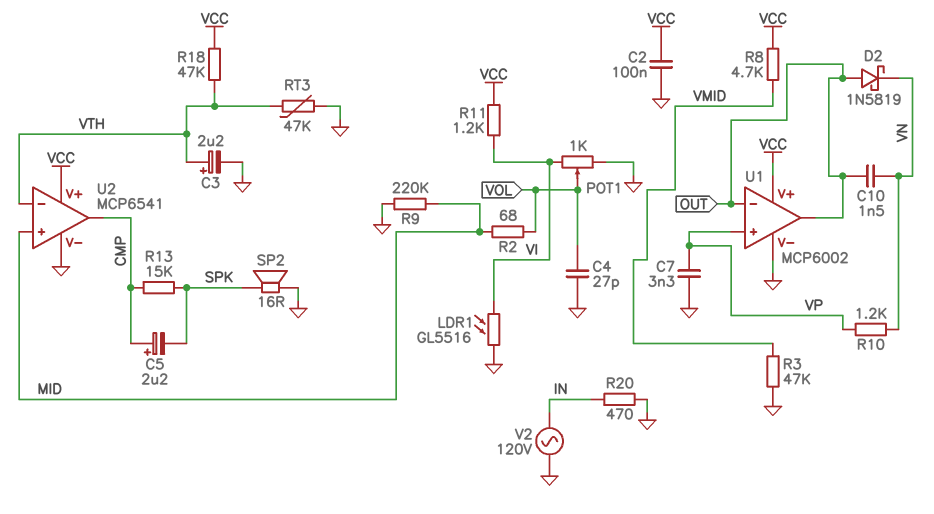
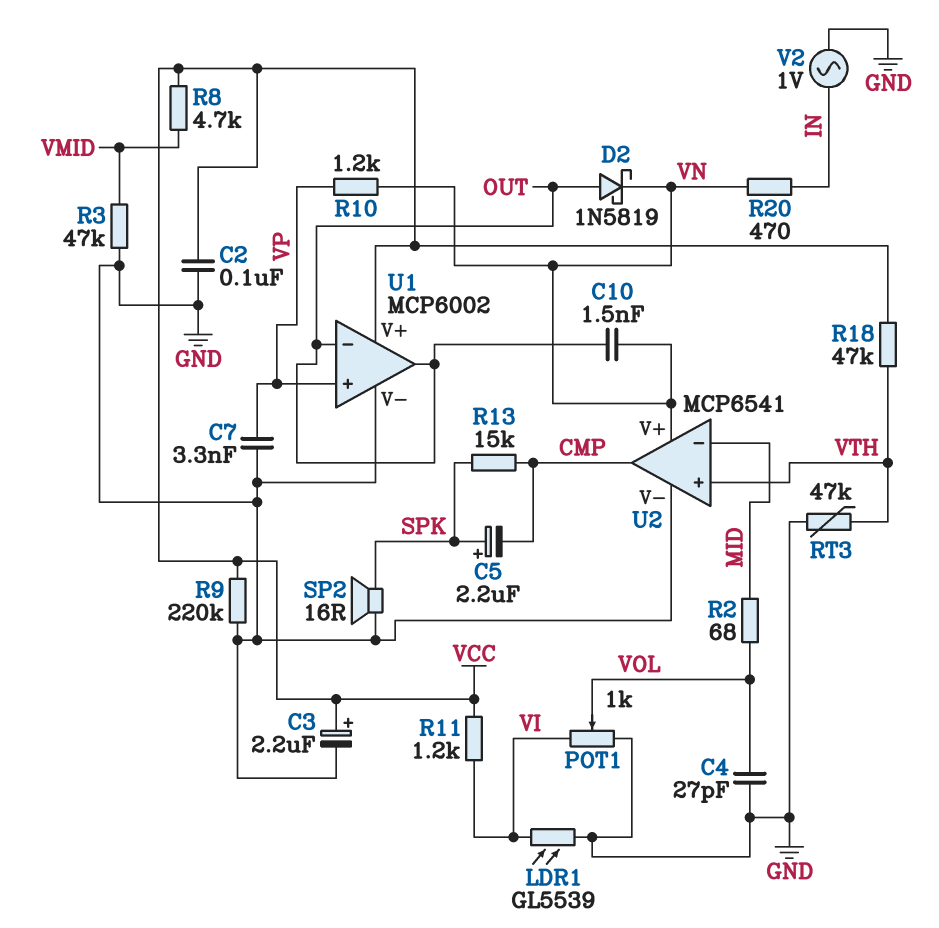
C3: 2.2uF (plus VTH, minus GND) -> 2.2uF (plus VCC, minus GND)
C5: 2.2uF (plus CMP, minus SPK) -> 2.2uF (plus SPK, minus CMP)
LDR1: GL5516 (GND, VI) -> GL5539 (GND, VI)
R9: 220k (GND, MID) -> 220k (GND, VCC)
R20: 470 (GND, IN) -> 470 (IN, VN)
U2 pin V+: VCC -> VN
U2 pin in+: MID -> VTH
U2 pin in-: VTH -> MID
V2: AC 120V (GND, IN) -> AC 1V (GND, IN)

